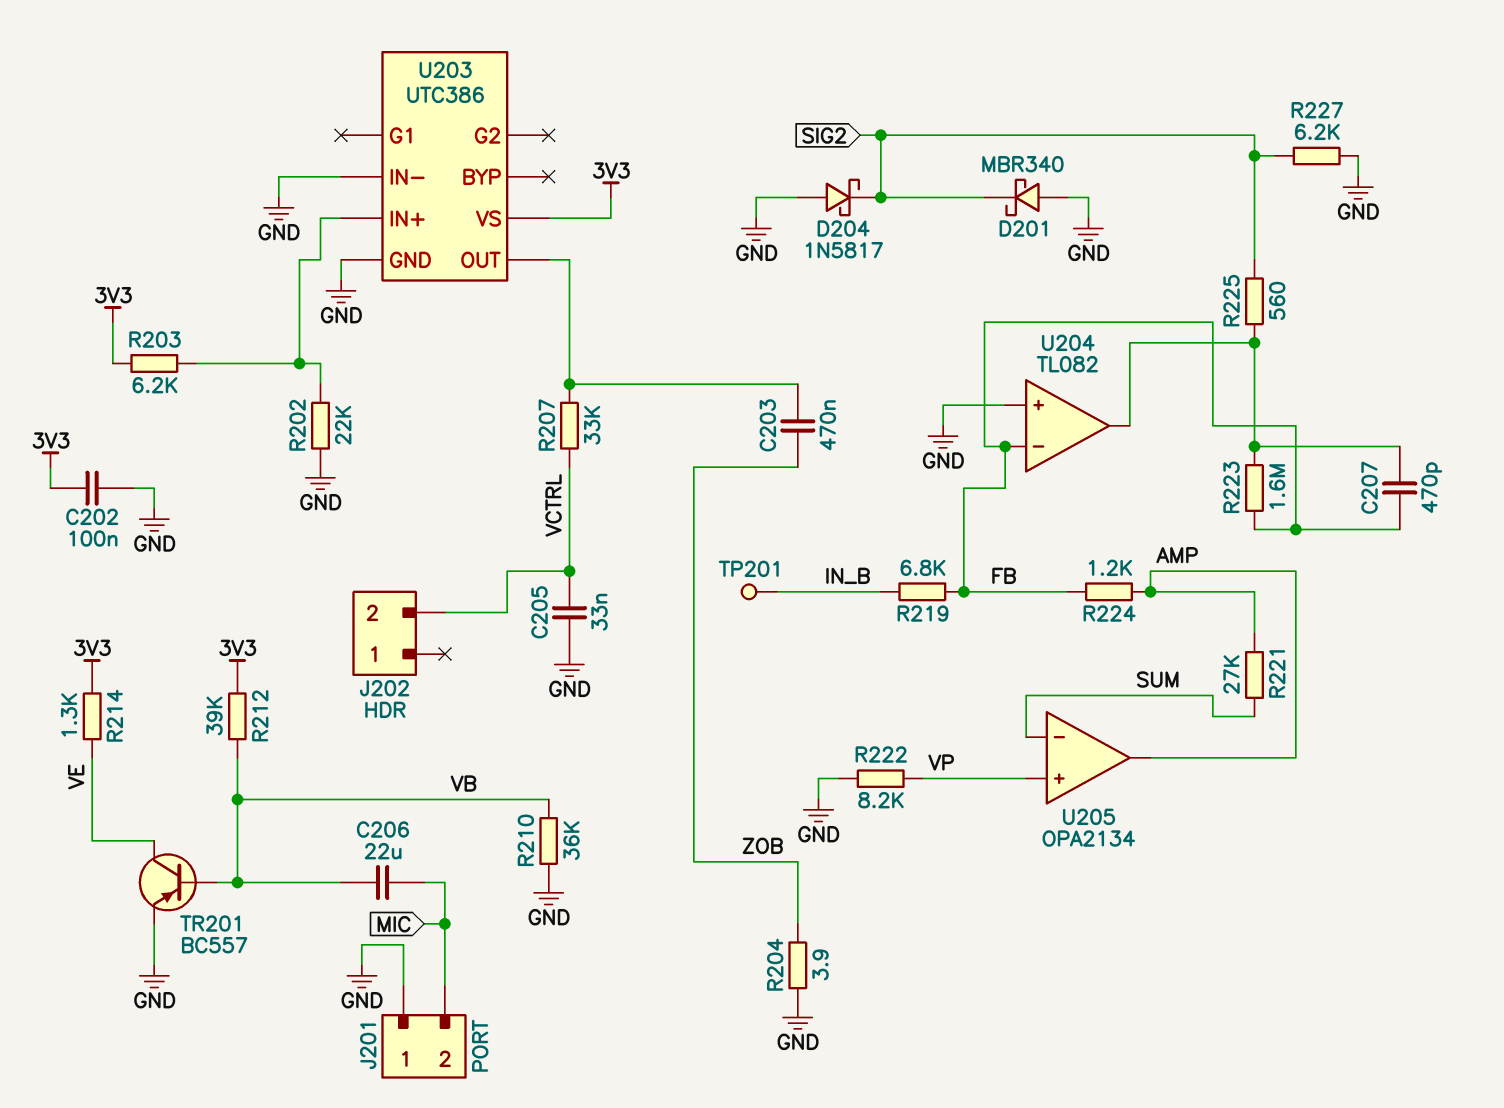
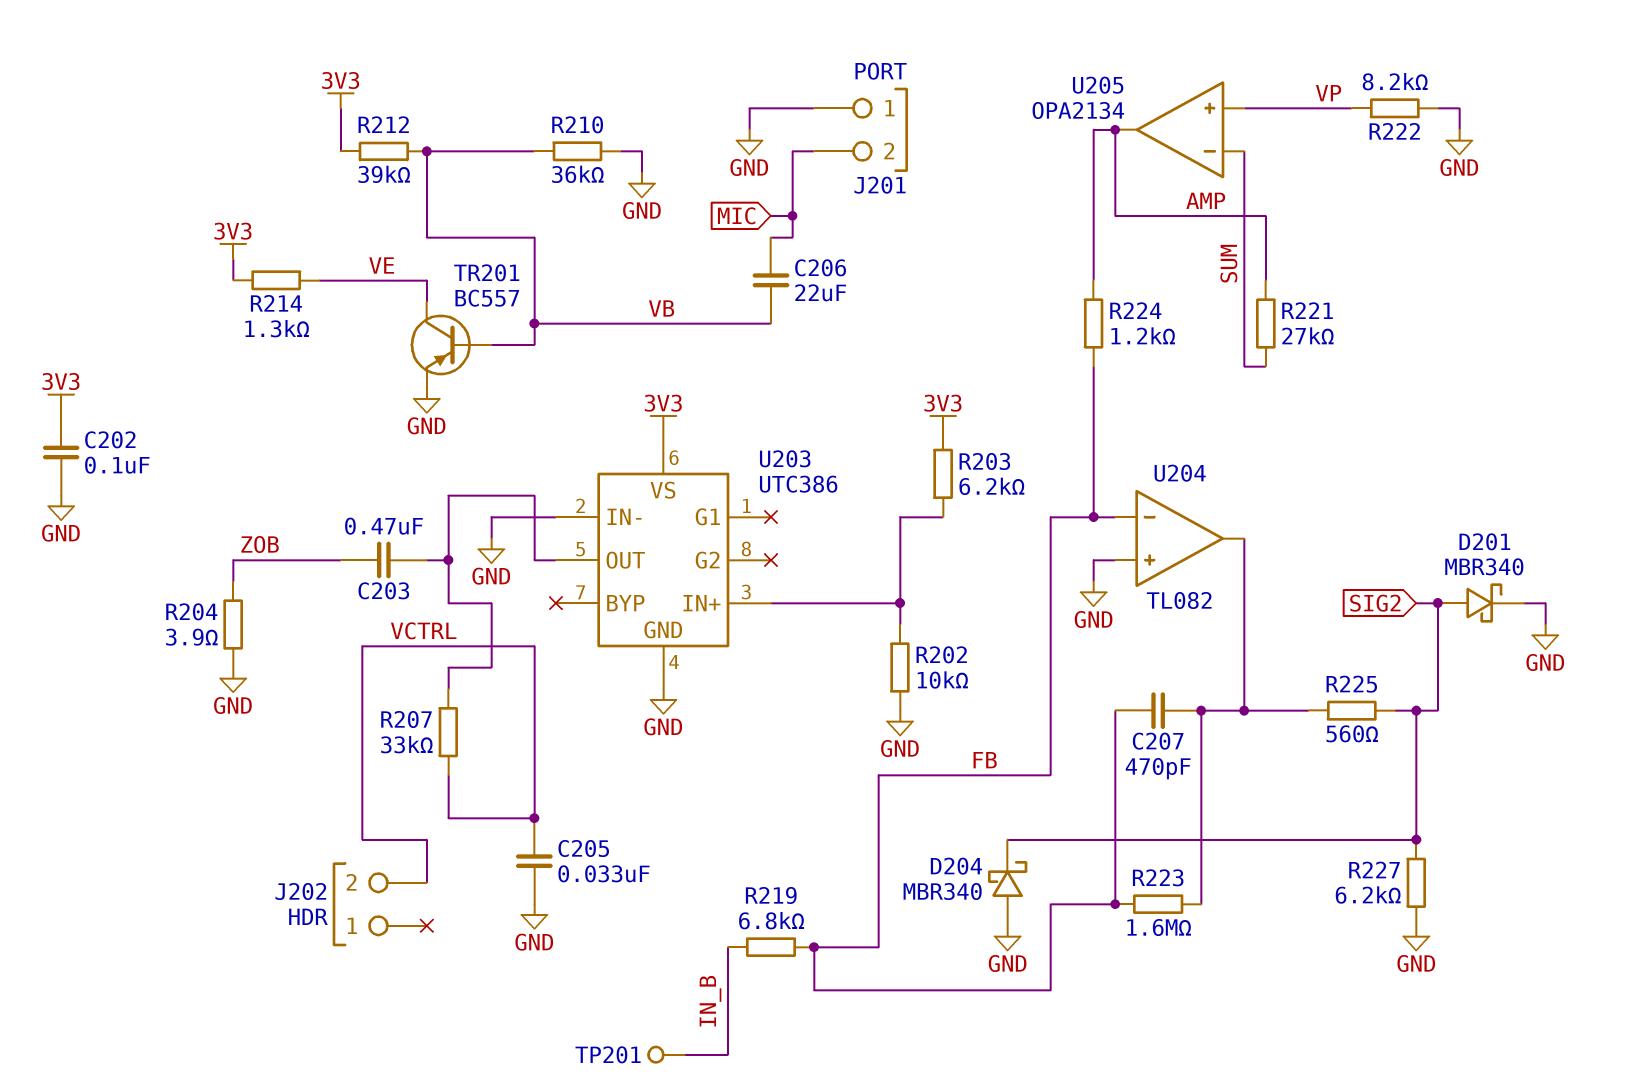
D201: schottky MBR340 (A GND, K SIG2) -> schottky MBR340 (A SIG2, K GND)
D204: schottky 1N5817 (A GND, K SIG2) -> schottky MBR340 (A GND, K SIG2)
R202: 22k (GND, U203/IN+) -> 10k (GND, U203/IN+)

